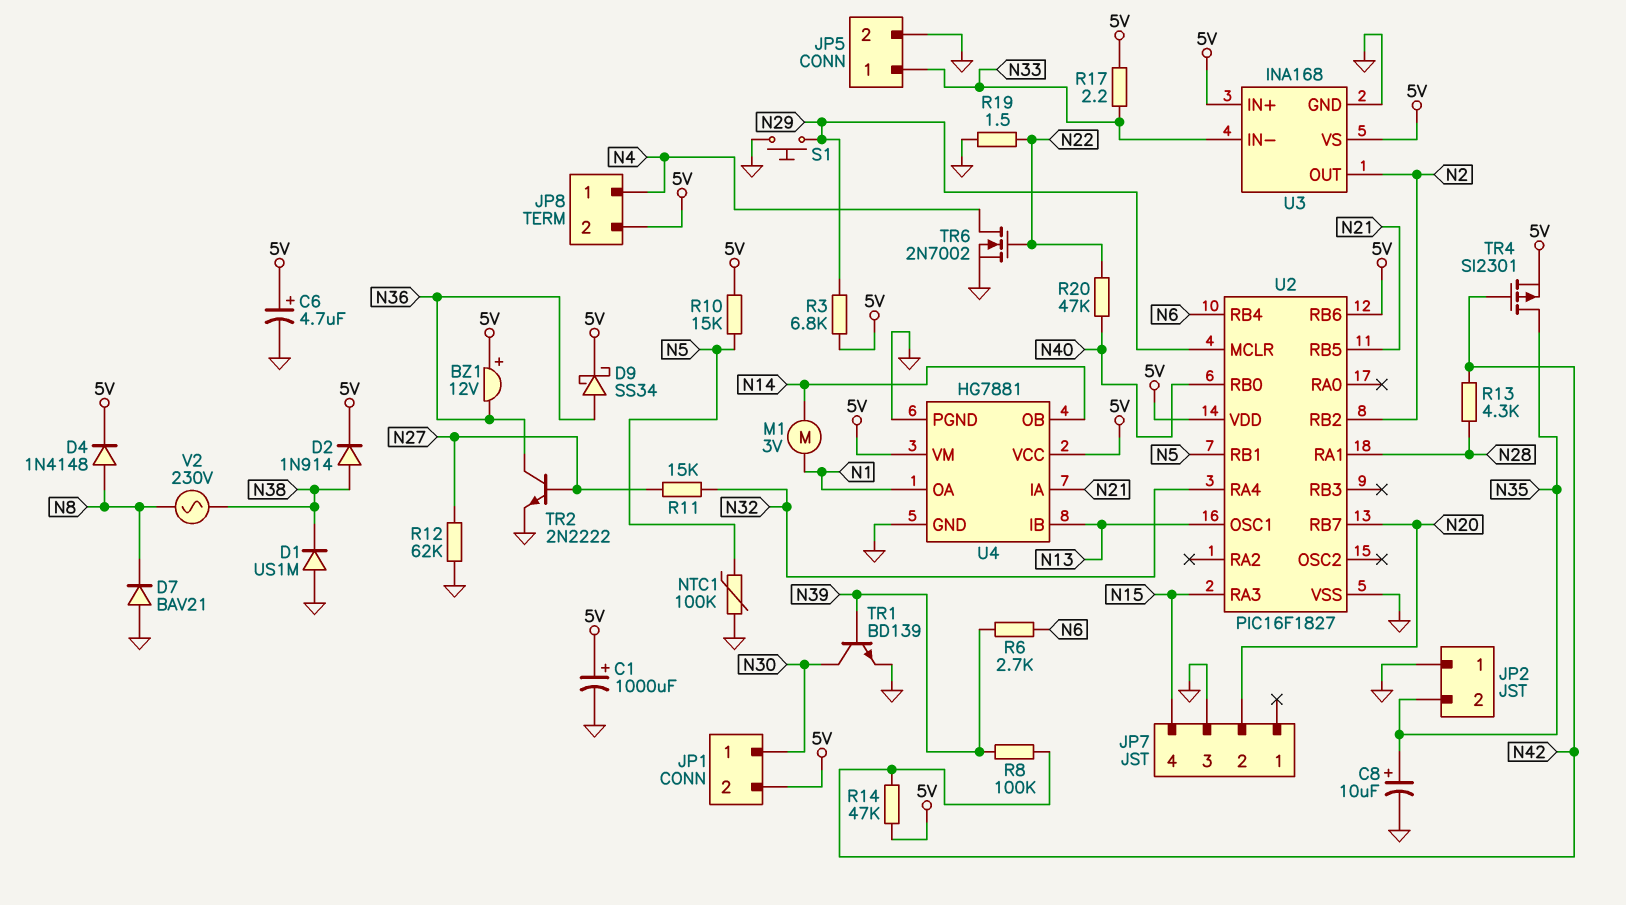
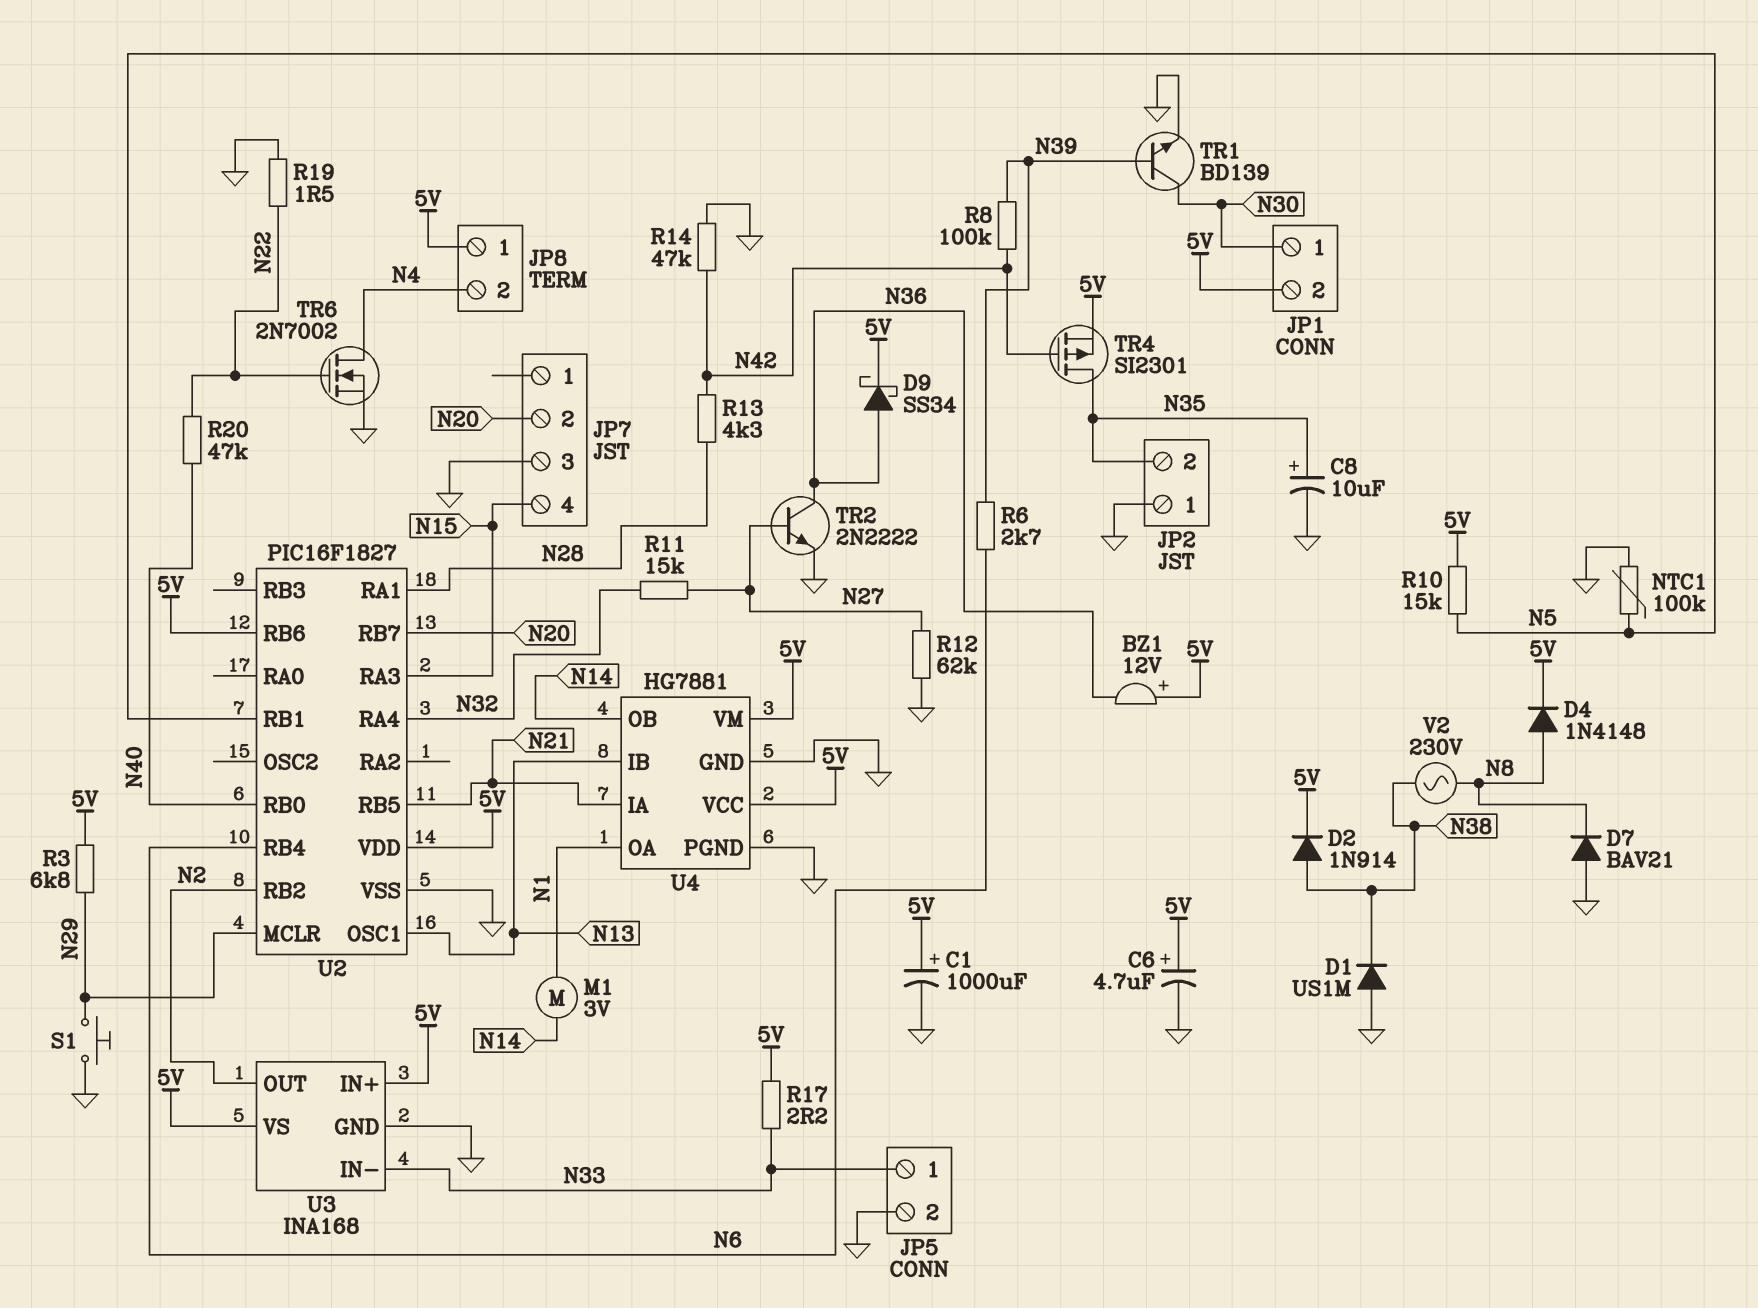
JP8 pin 1: N4 -> 5V
JP8 pin 2: 5V -> N4
R14: 47k (5V, N42) -> 47k (GND, N42)

